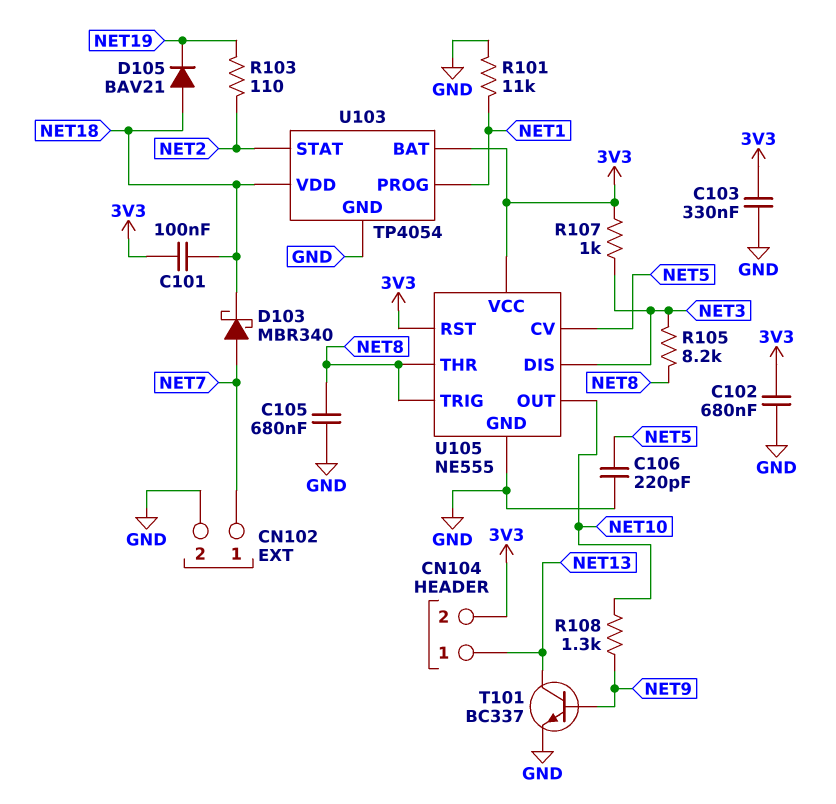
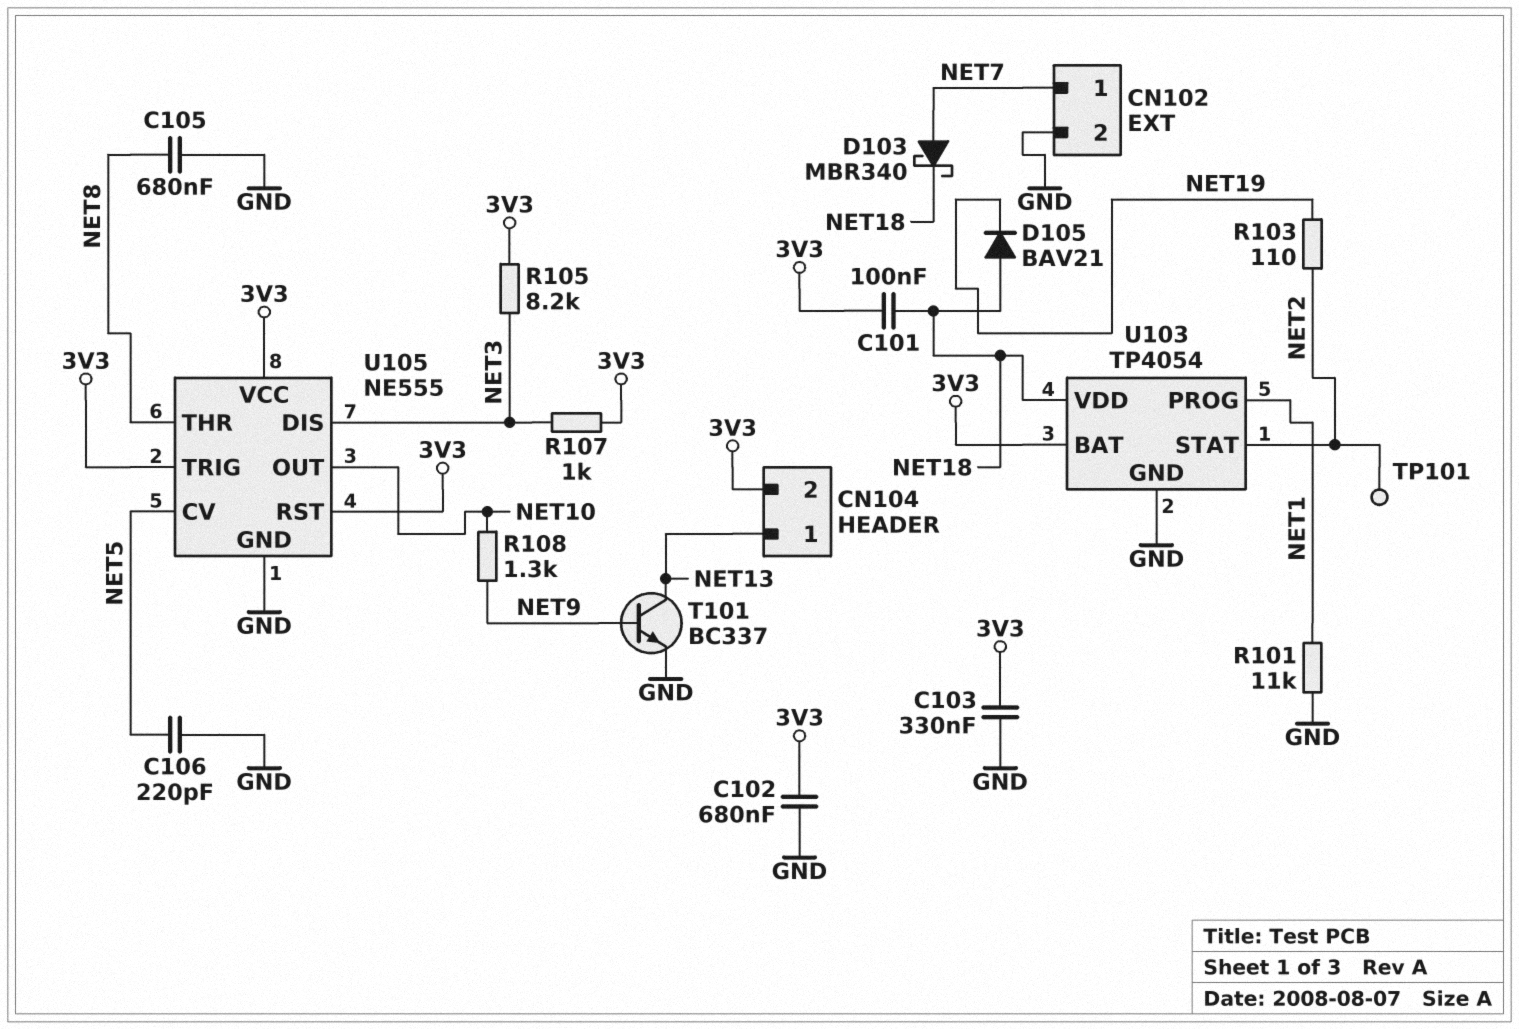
R105: 8.2k (NET3, NET8) -> 8.2k (3V3, NET3)
TP101: none -> test point (NET2)
U105 pin TRIG: NET8 -> 3V3

